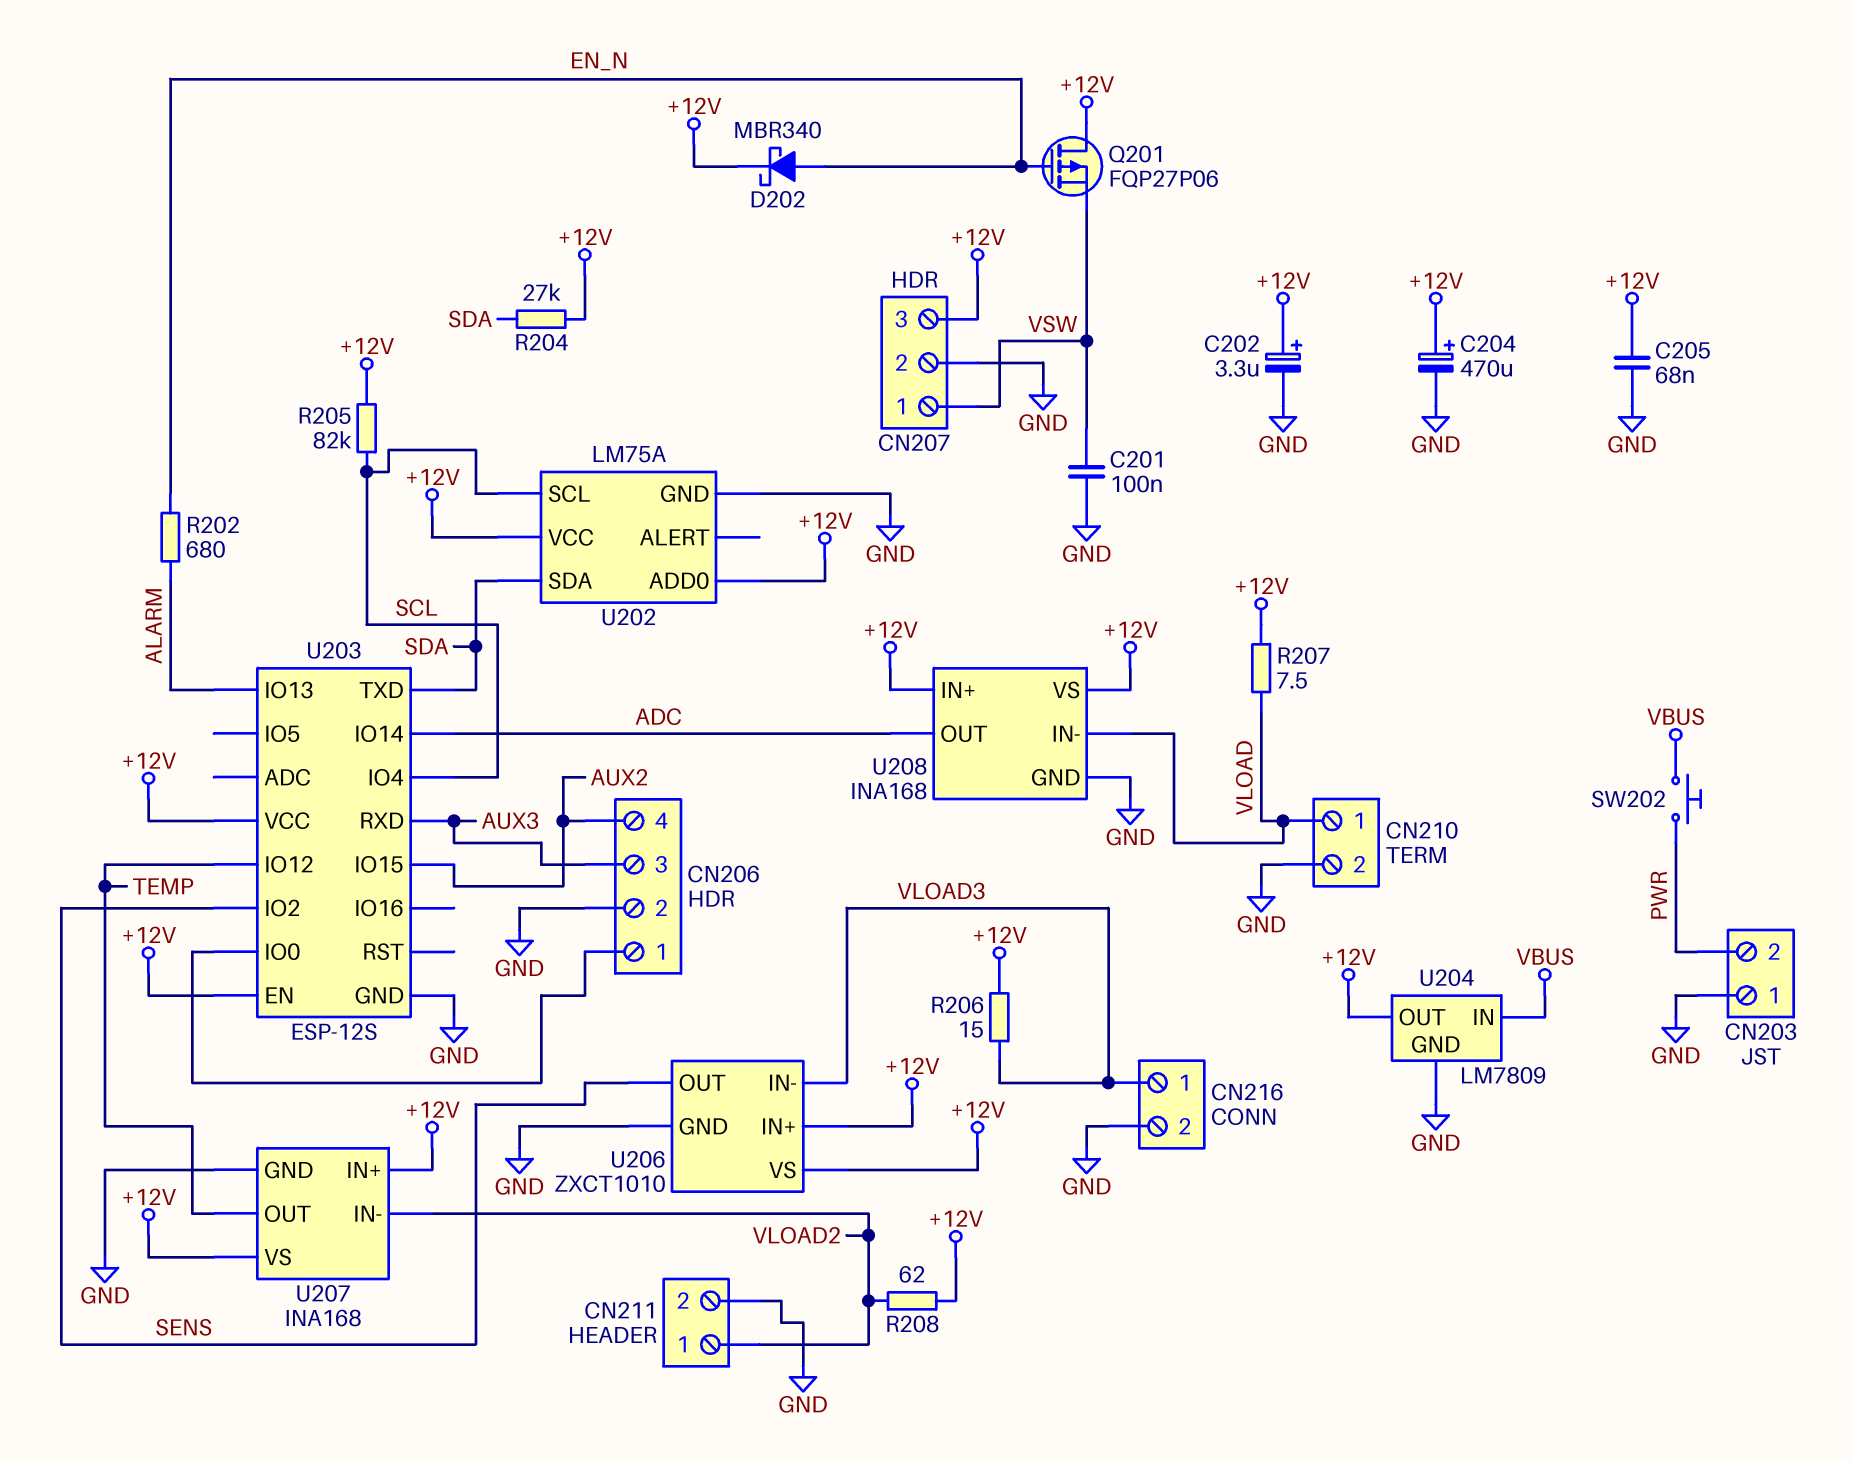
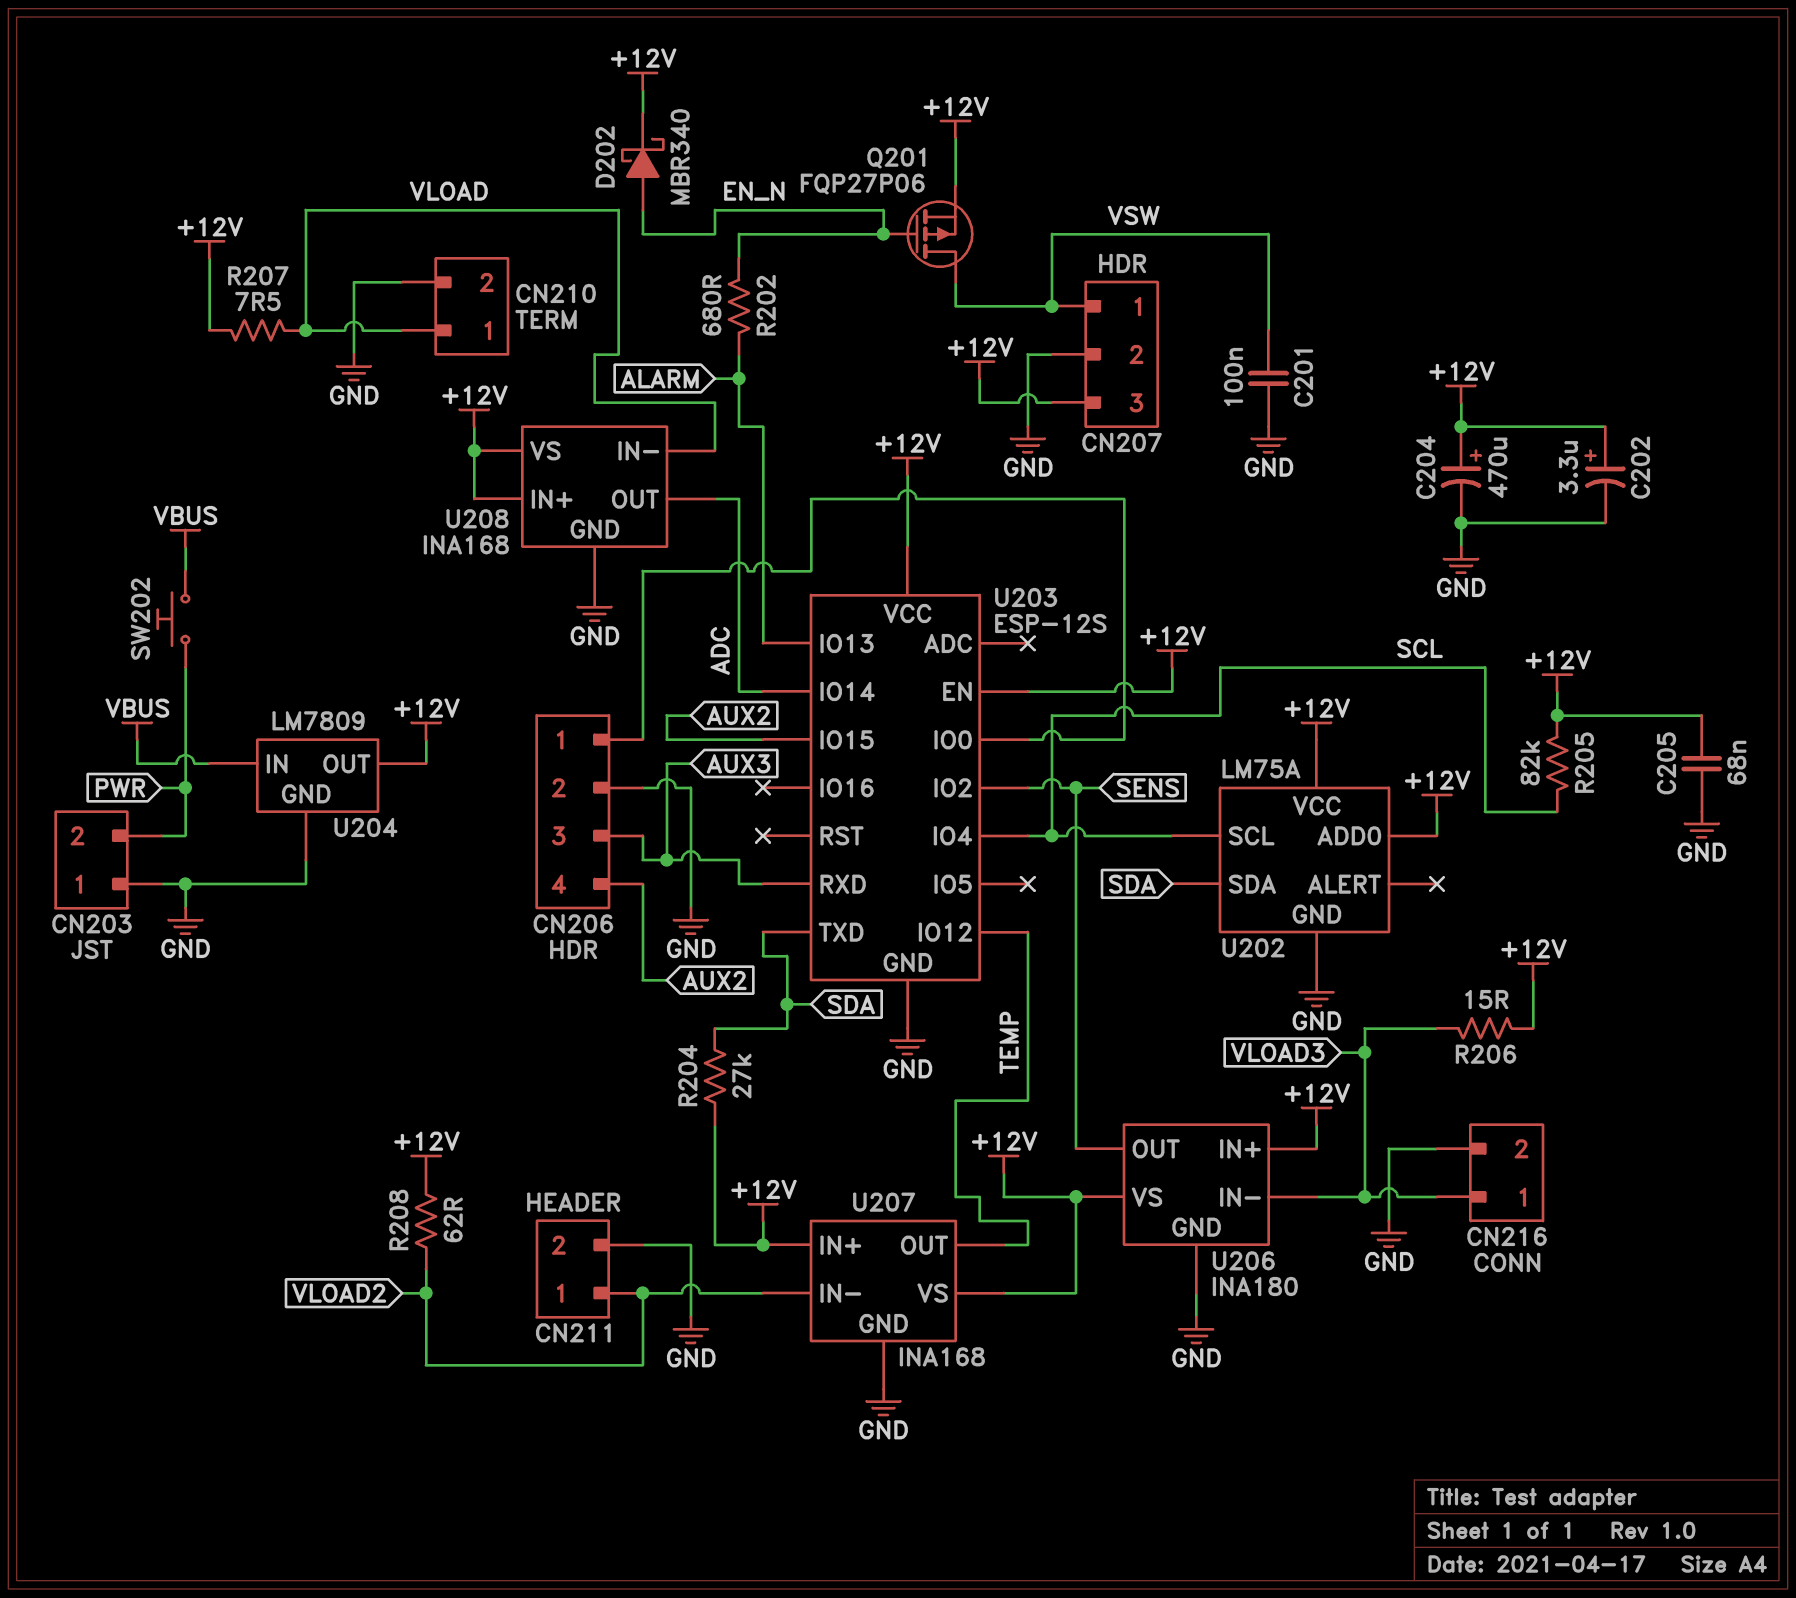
Q201: PMOS FQP27P06 (G EN_N, D +12V, S VSW) -> PMOS FQP27P06 (G EN_N, D VSW, S +12V)
U206: ZXCT1010 -> INA180

